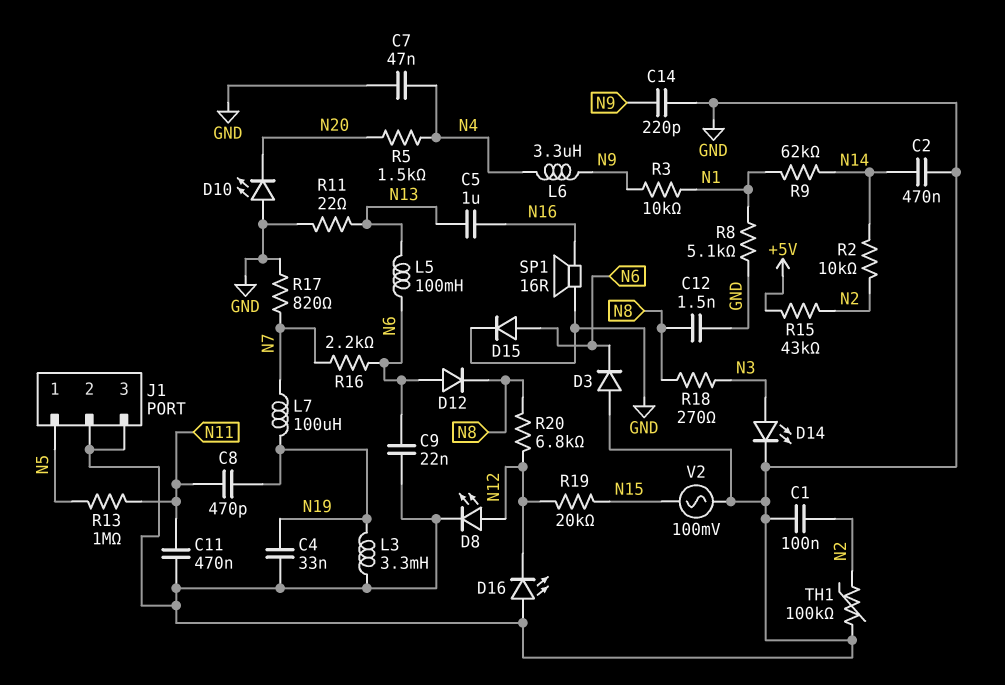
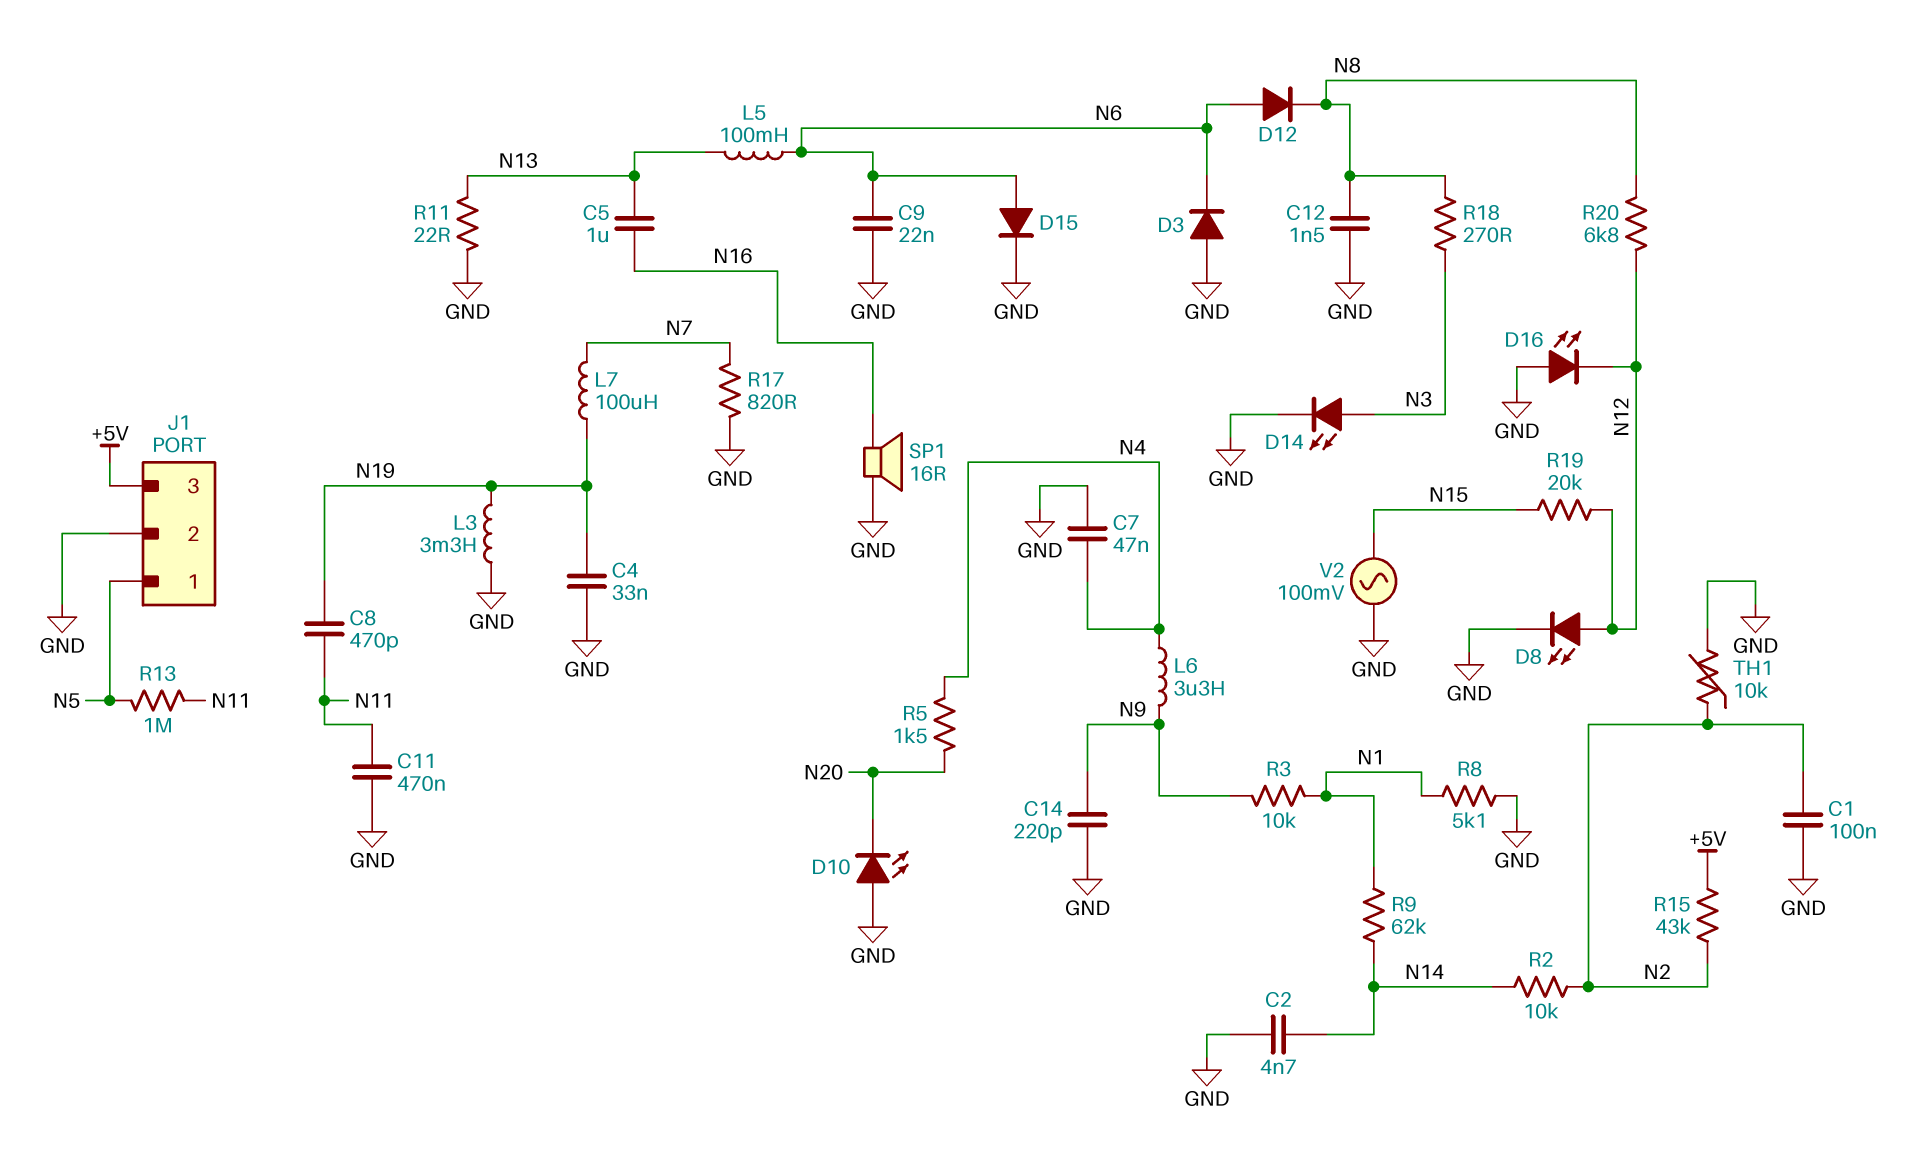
C2: 470nF (GND, N14) -> 4.7nF (GND, N14)
J1 pin 3: GND -> +5V
R16: 2.2k (N6, N7) -> none
TH1: 100k (GND, N2) -> 10k (GND, N2)

